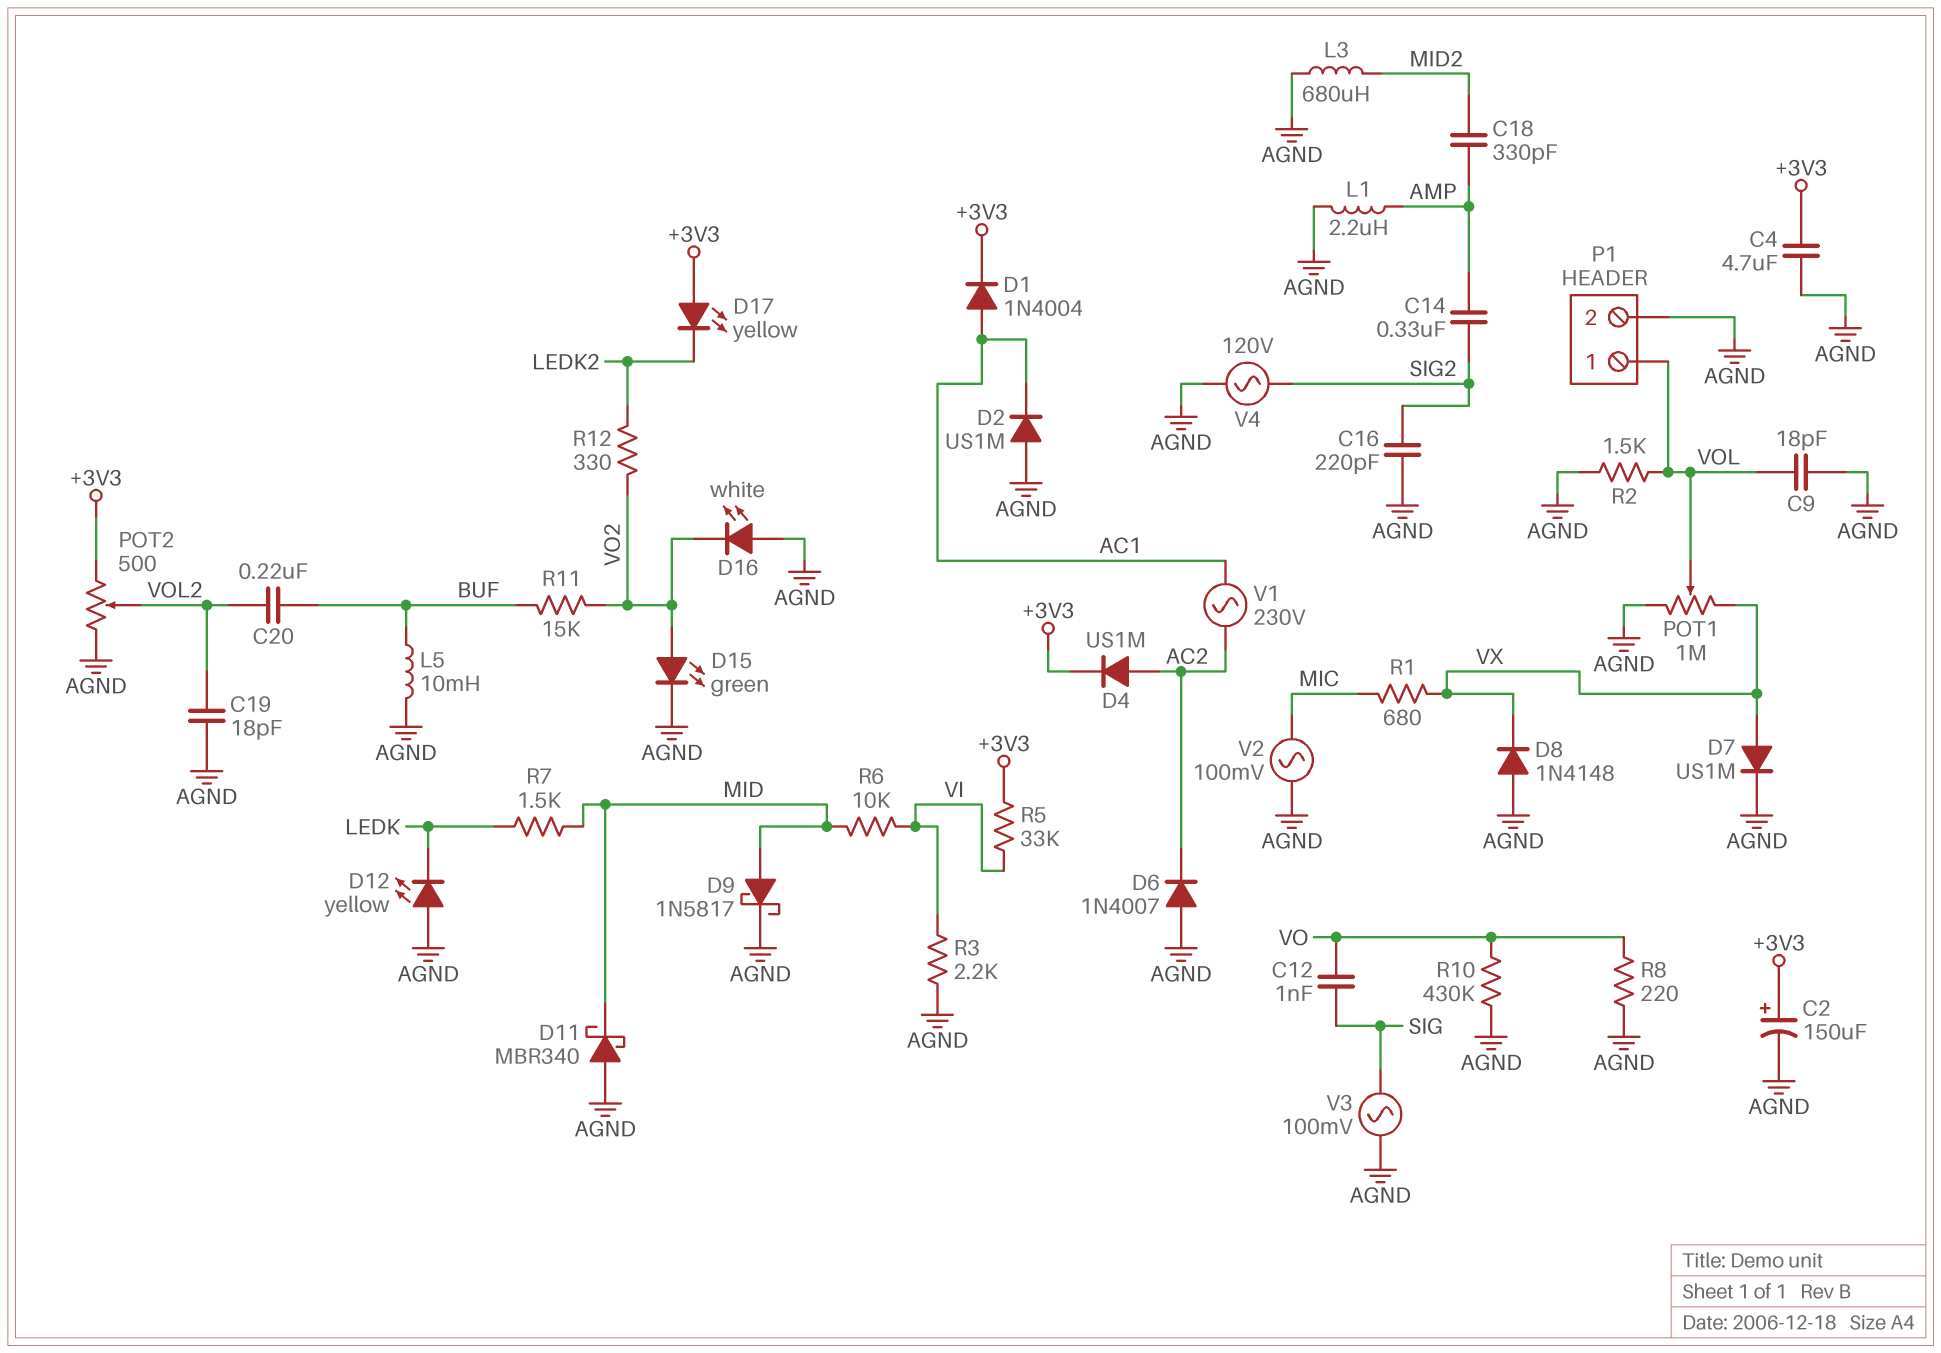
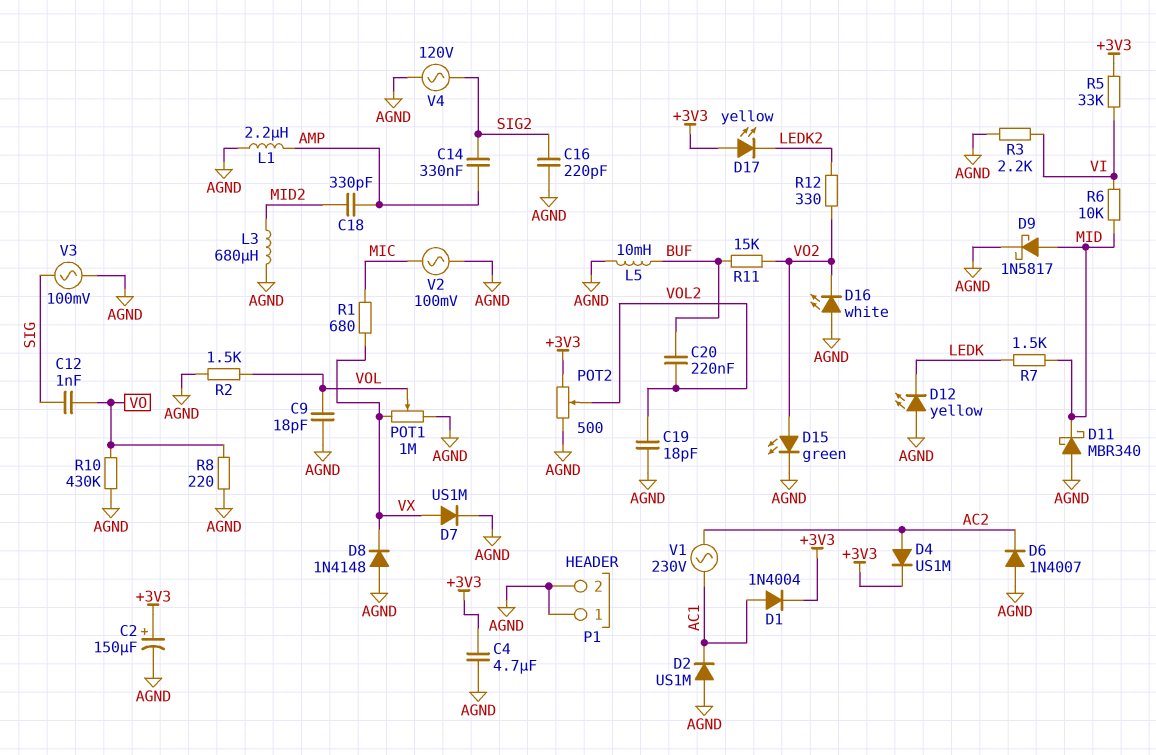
P1 pin 1: VOL -> AGND

